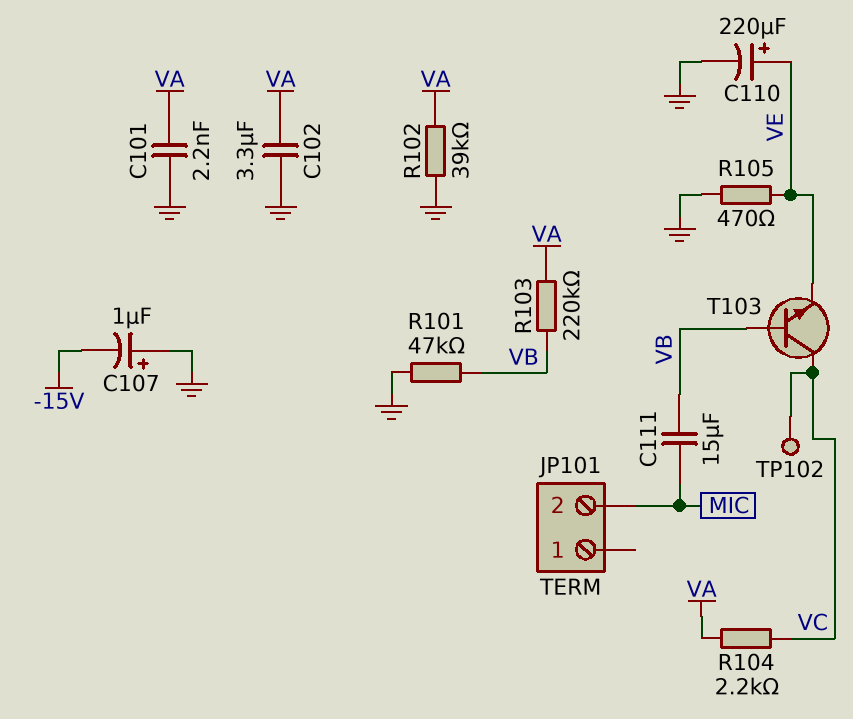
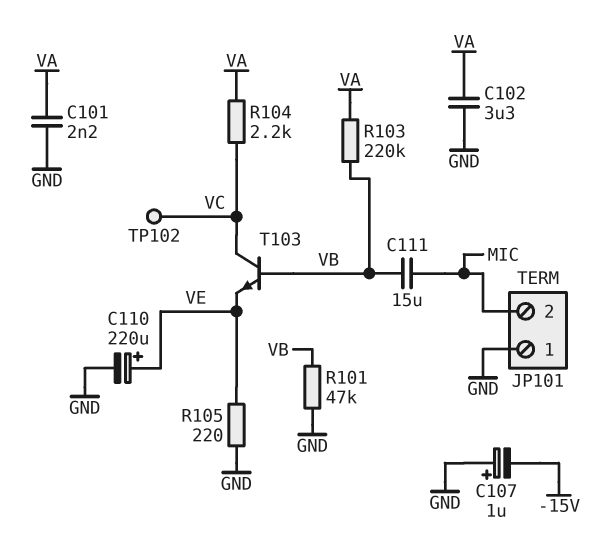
JP101 pin 1: none -> GND
R102: 39k (GND, VA) -> none
R105: 470 (GND, VE) -> 220 (GND, VE)

